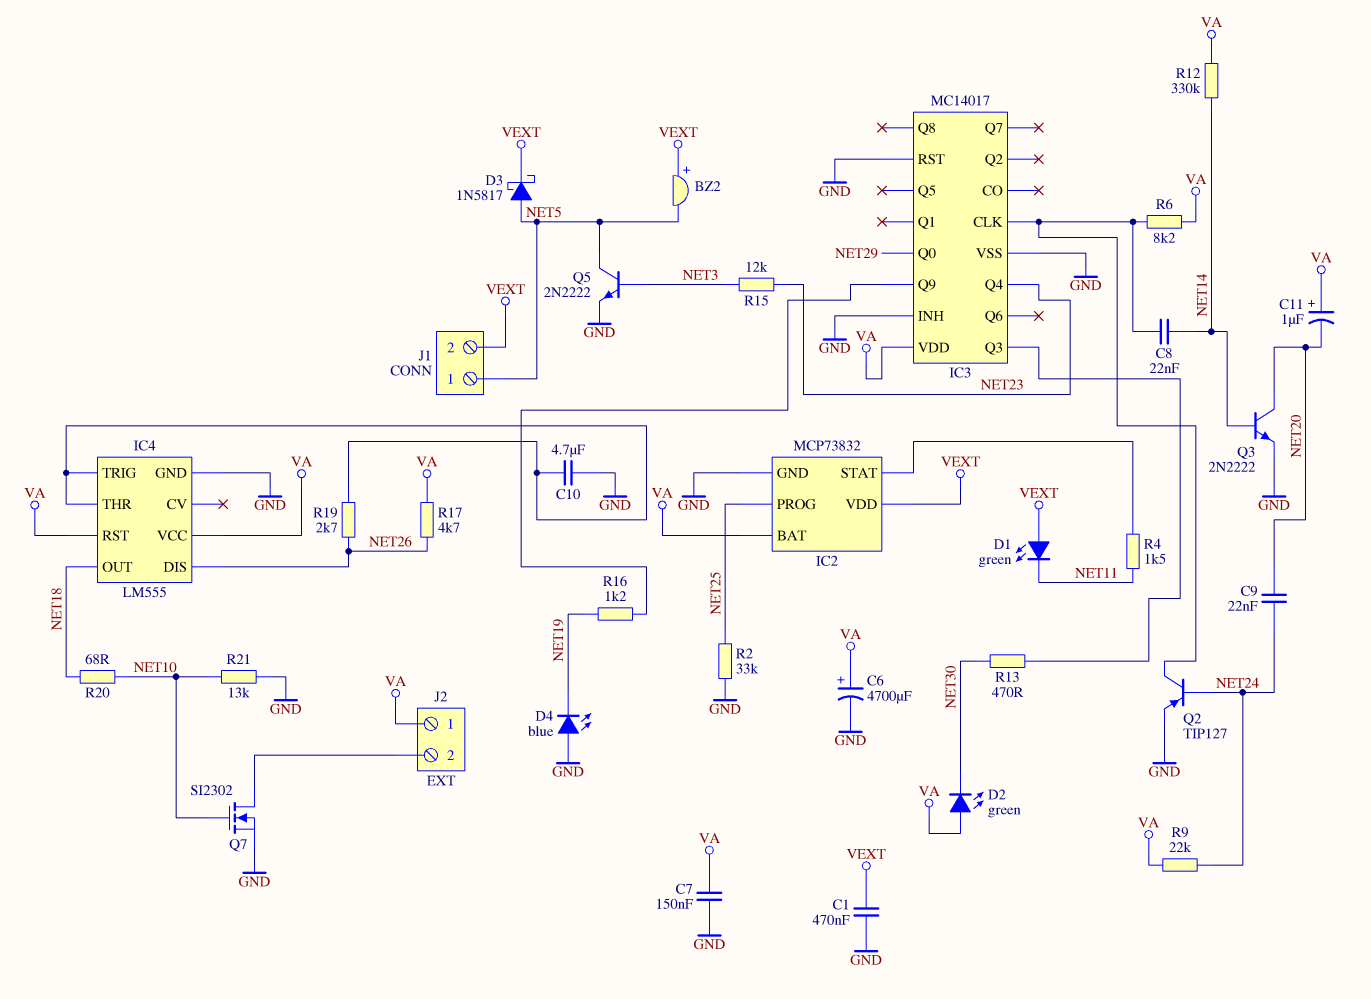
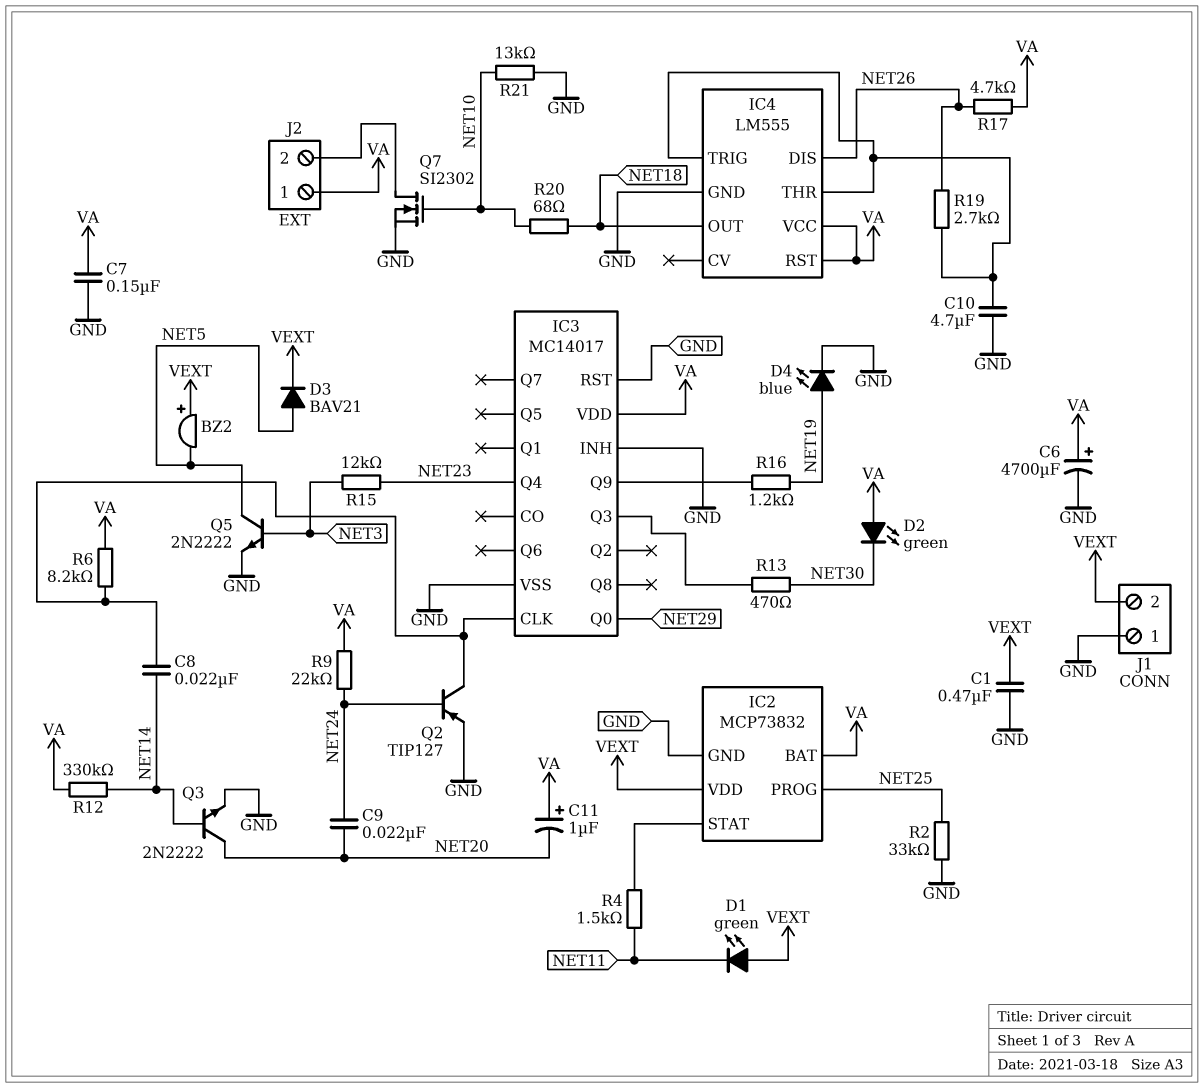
D3: schottky 1N5817 (A NET5, K VEXT) -> diode BAV21 (A NET5, K VEXT)
D4: LED blue (A GND, K NET19) -> LED blue (A NET19, K GND)
J1 pin 1: NET5 -> GND

